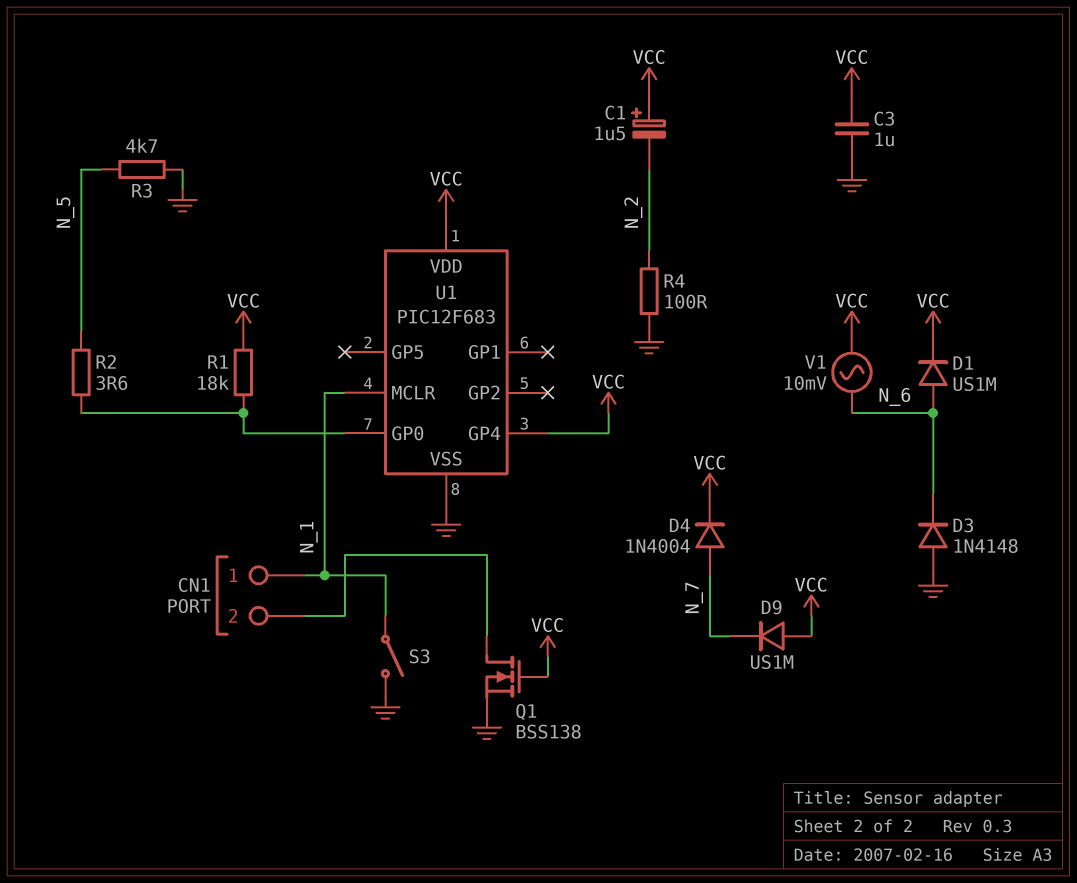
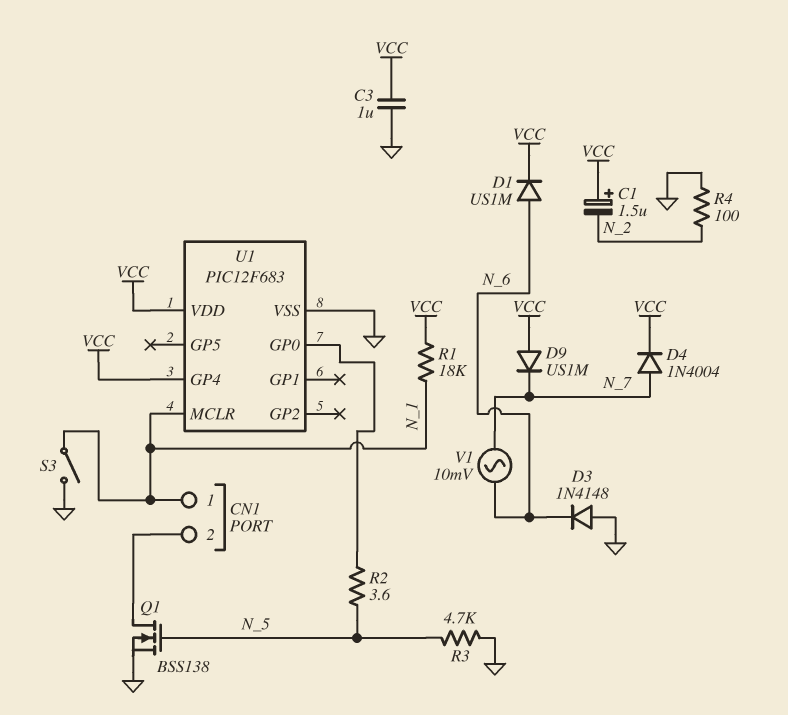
Q1: NMOS BSS138 (G VCC, D CN1/2, S GND) -> NMOS BSS138 (G N_5, D CN1/2, S GND)
R1: 18k (U1/GP0, VCC) -> 18k (N_1, VCC)
V1: AC 10mV (N_6, VCC) -> AC 10mV (N_6, N_7)

